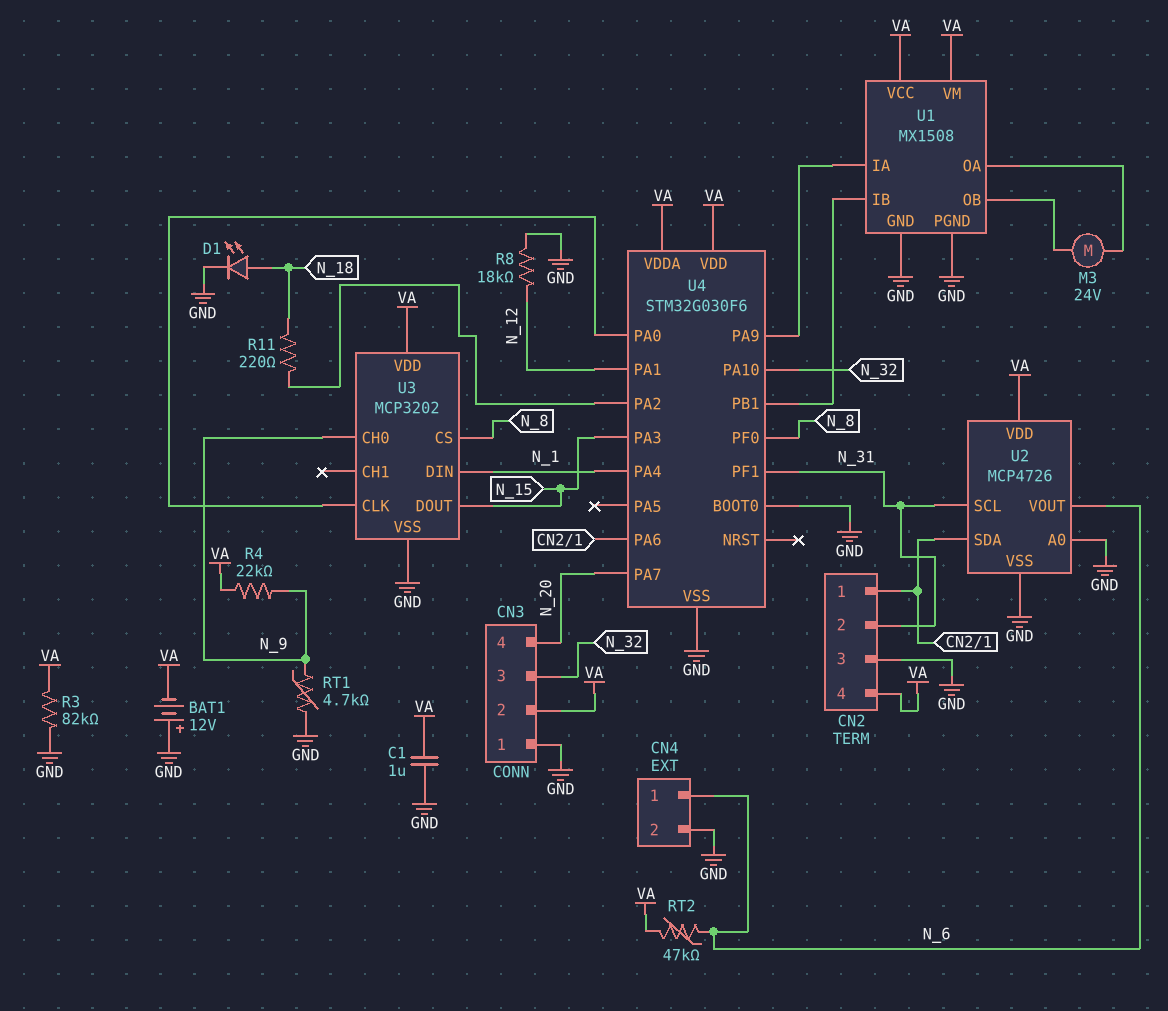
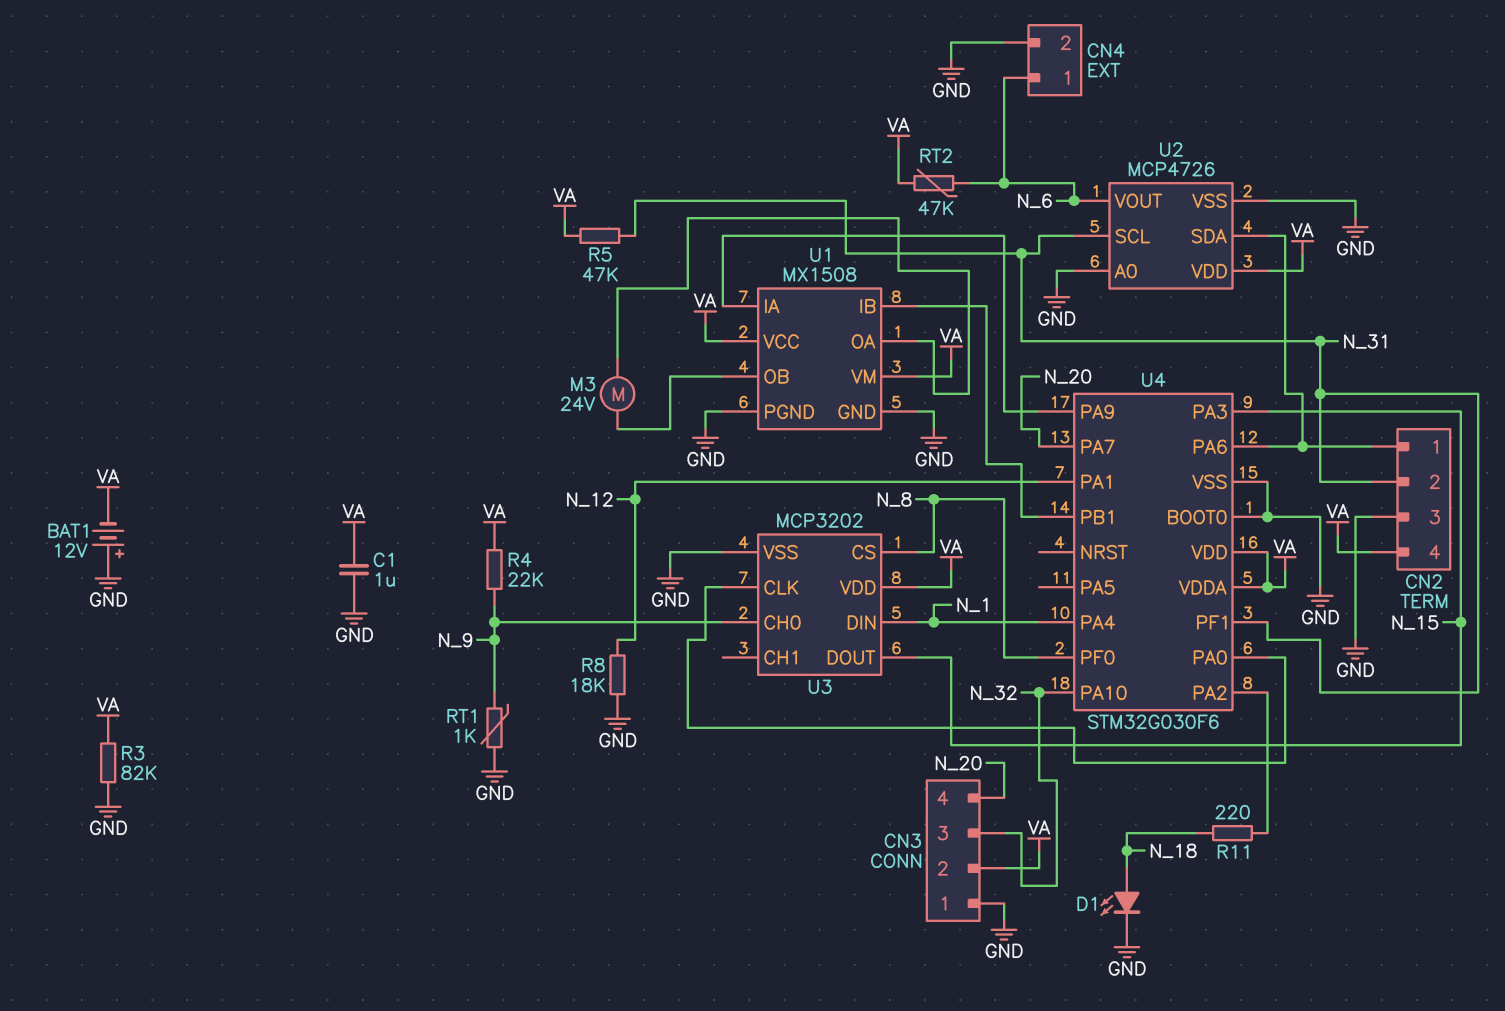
R5: none -> 47k (N_31, VA)
RT1: 4.7k (GND, N_9) -> 1k (GND, N_9)

